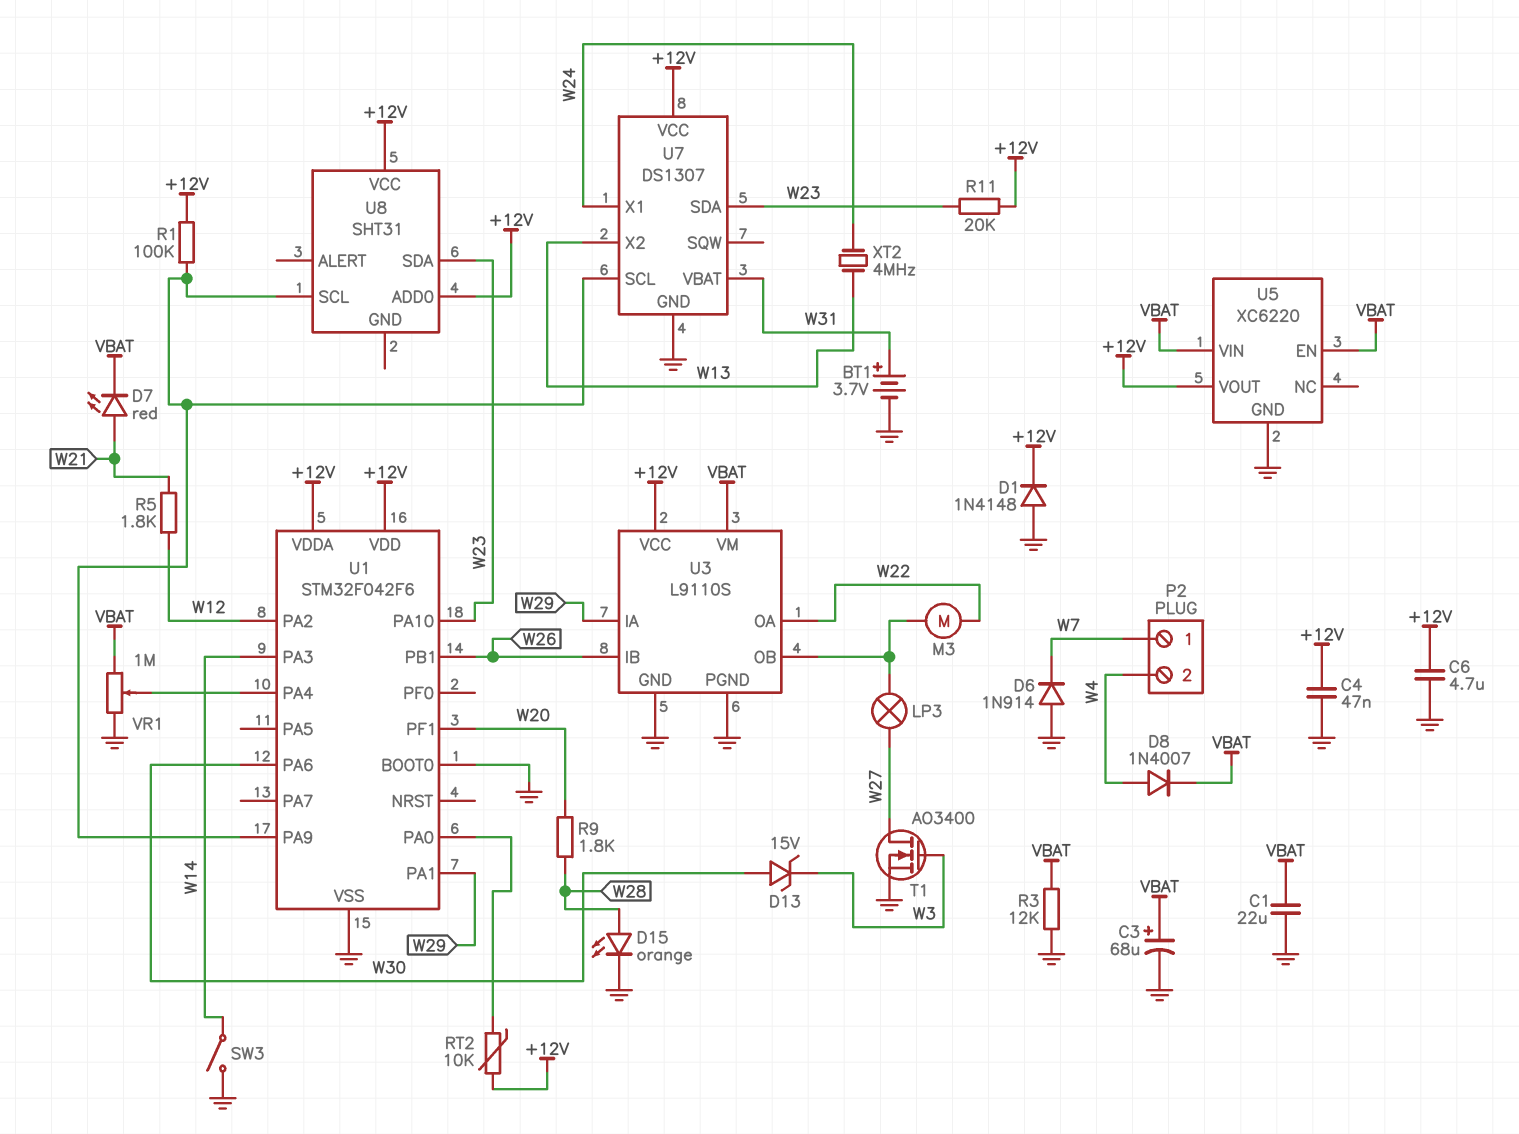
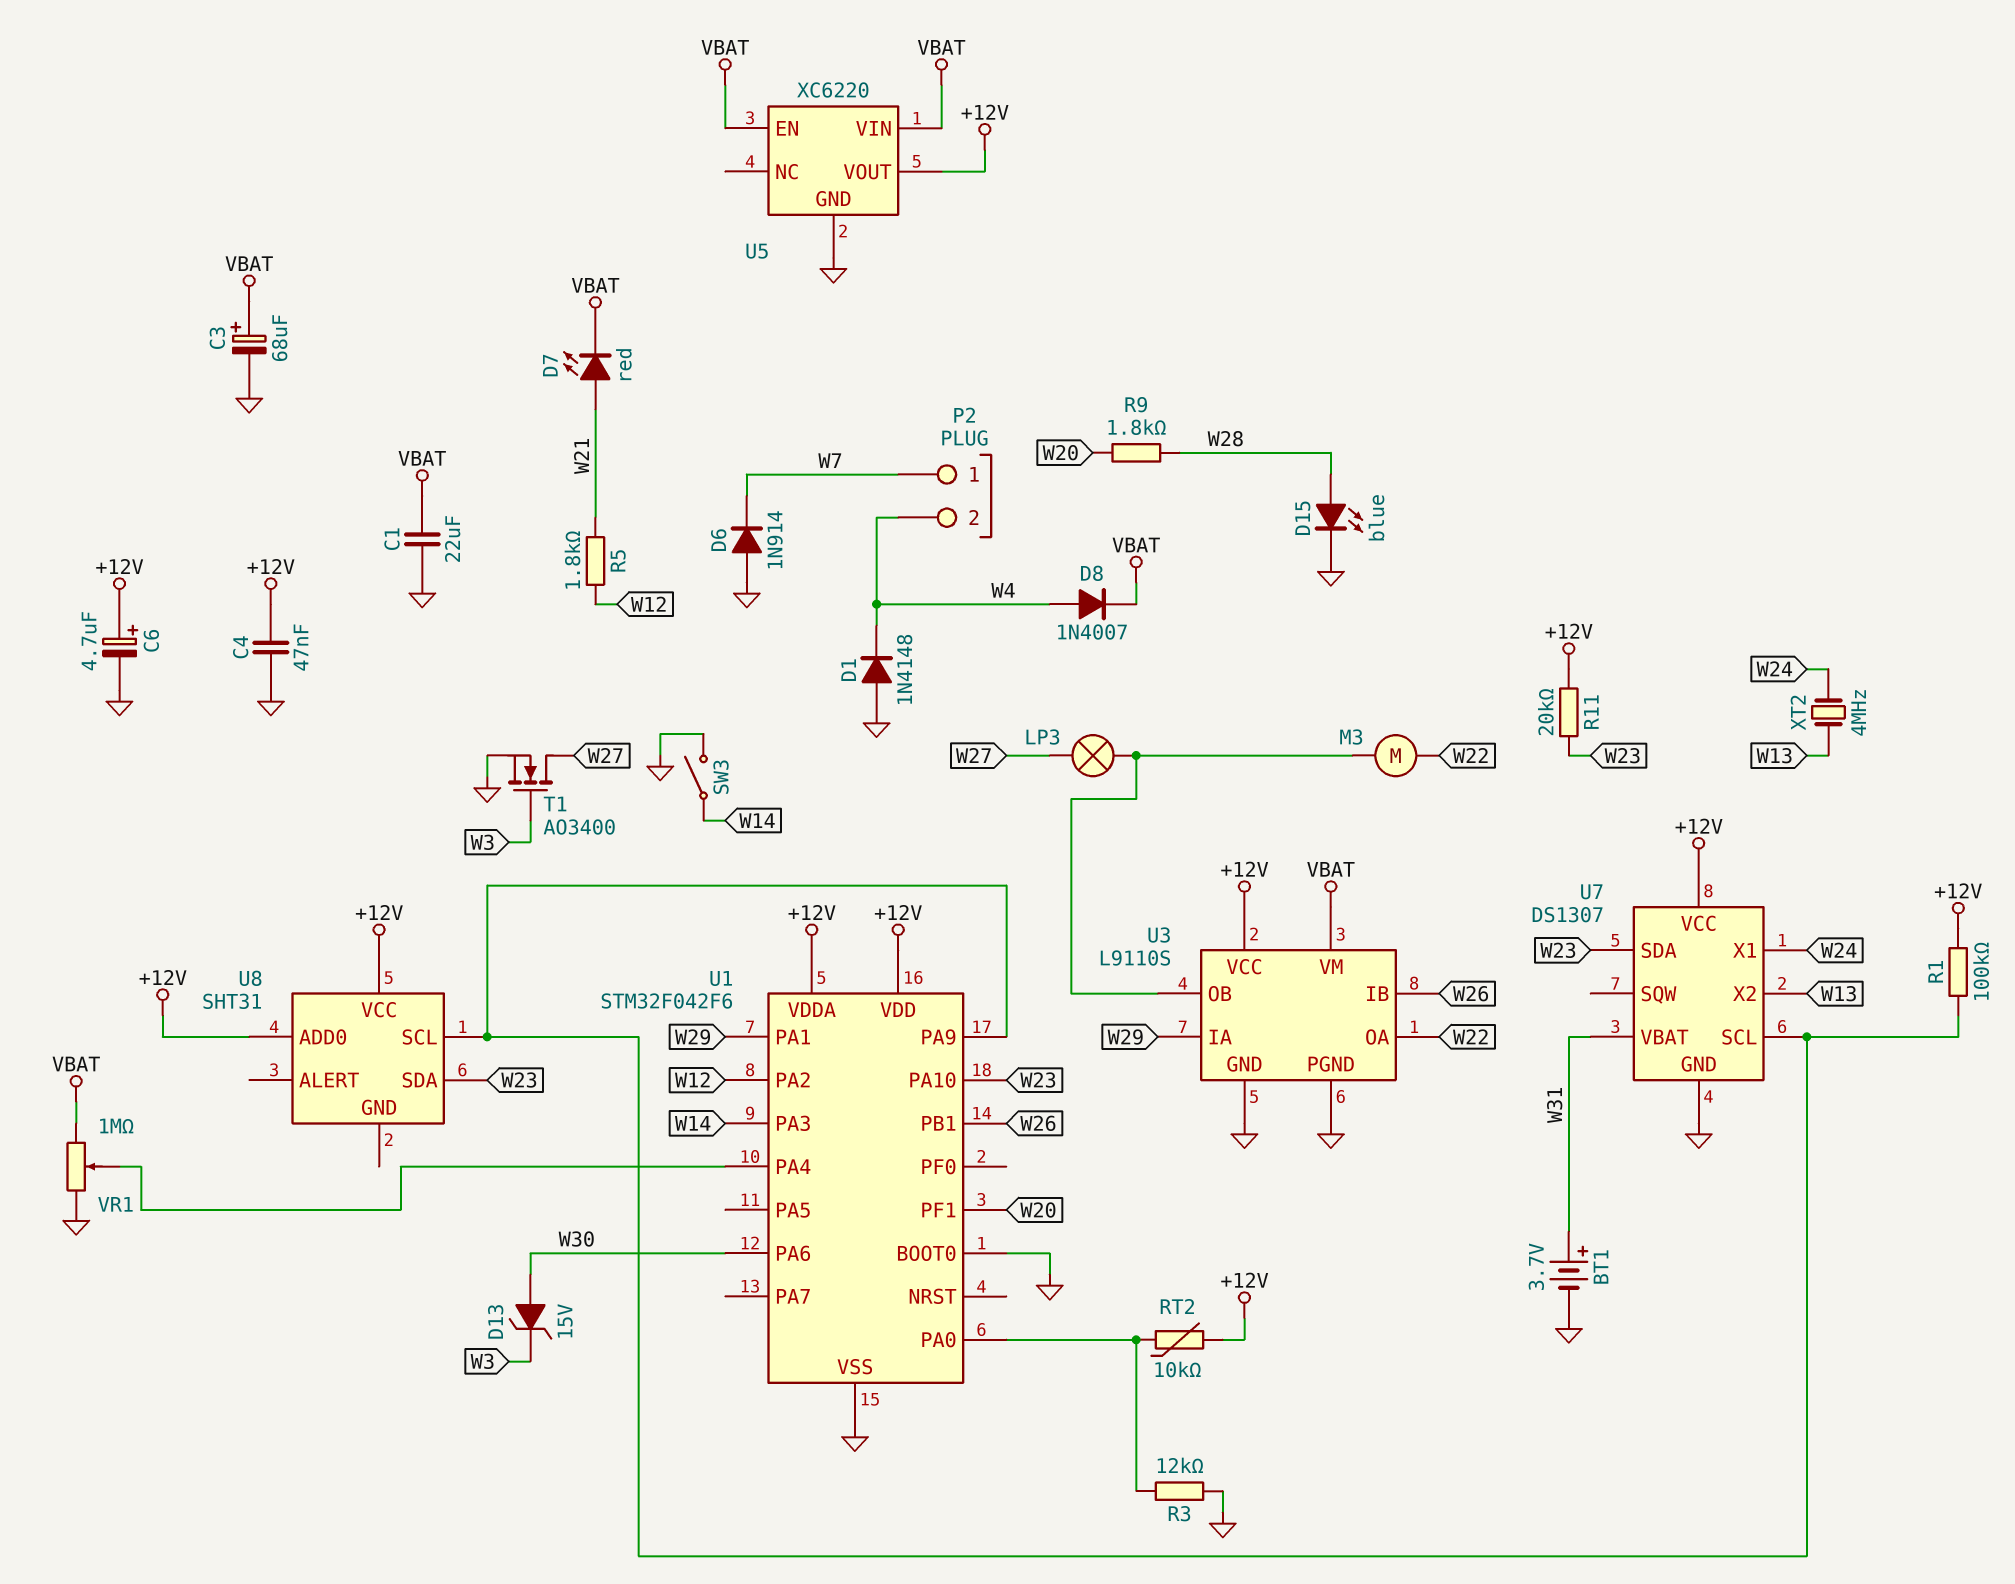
C6: 4.7uF (+12V, GND) -> 4.7uF (plus +12V, minus GND)
D1: diode 1N4148 (A GND, K +12V) -> diode 1N4148 (A GND, K W4)
D15: LED orange (A W28, K GND) -> LED blue (A W28, K GND)
R3: 12k (GND, VBAT) -> 12k (GND, U1/PA0)

